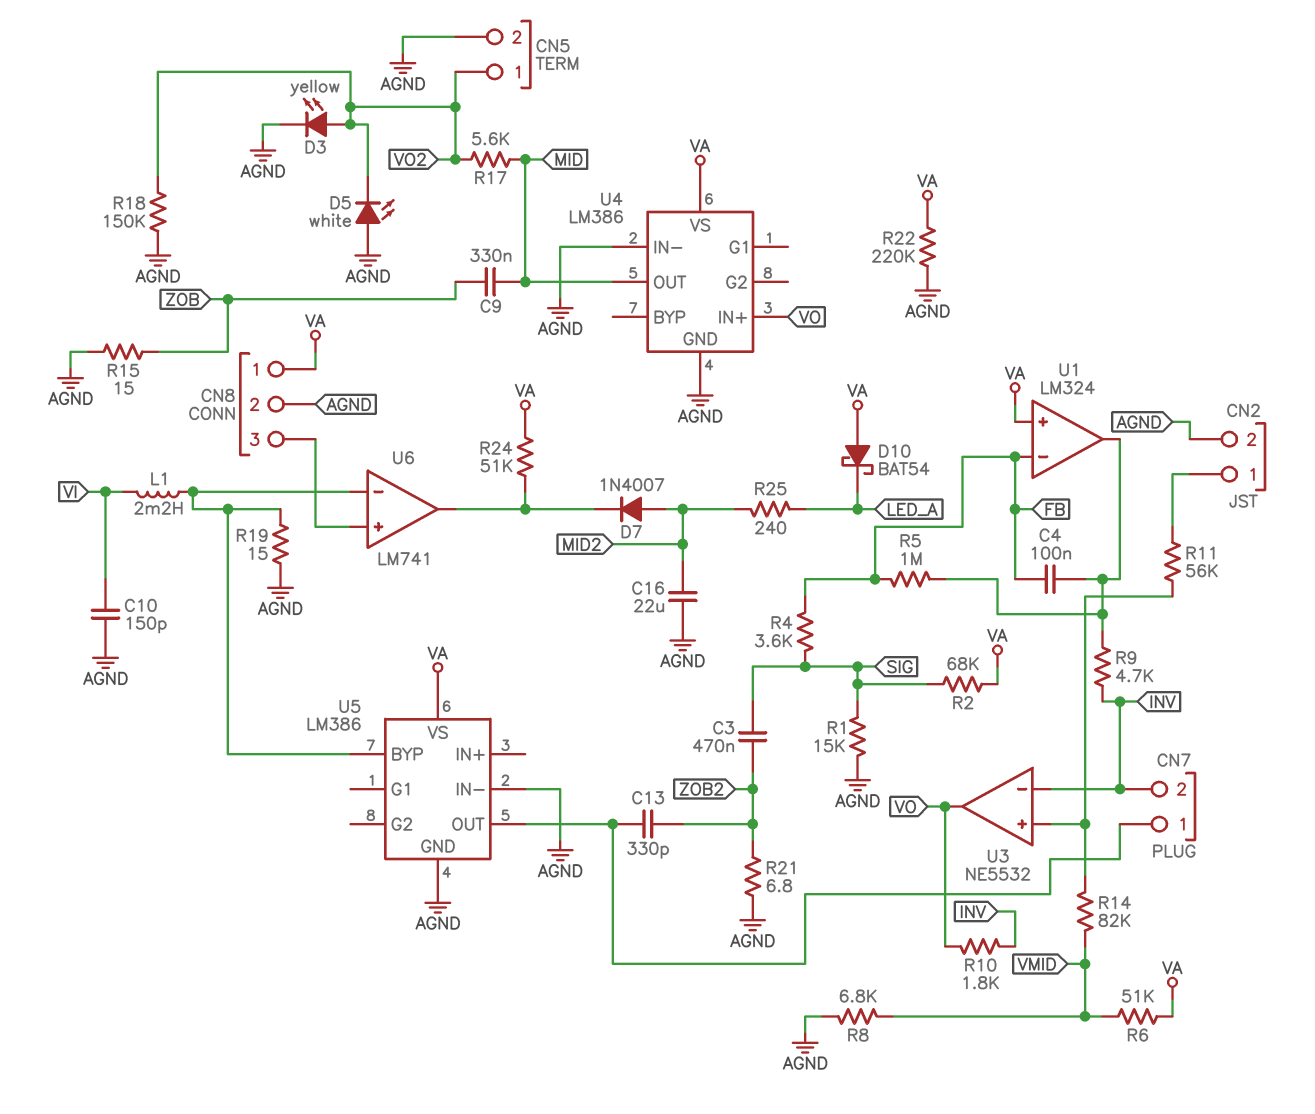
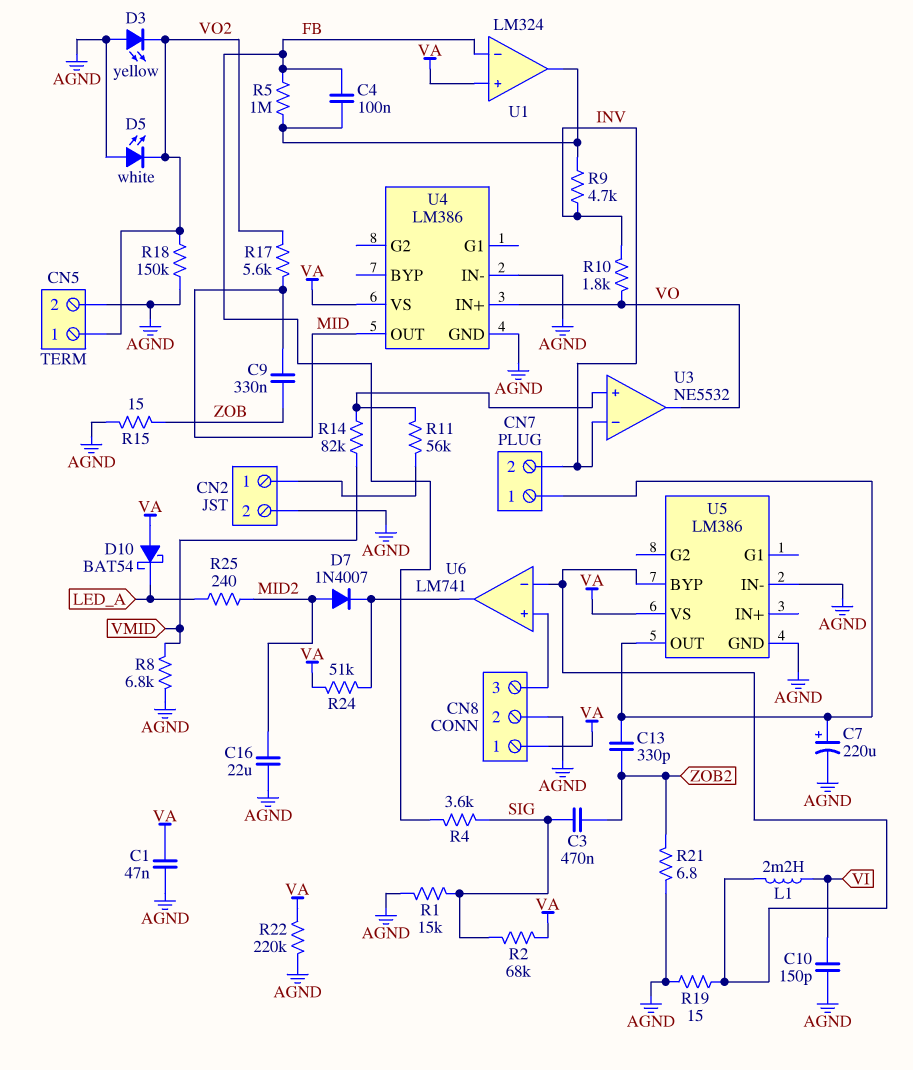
C1: none -> 47nF (AGND, VA)
C7: none -> 220uF (plus CN7/1, minus AGND)
D3: LED yellow (A VO2, K AGND) -> LED yellow (A AGND, K VO2)
R6: 51k (VA, VMID) -> none

